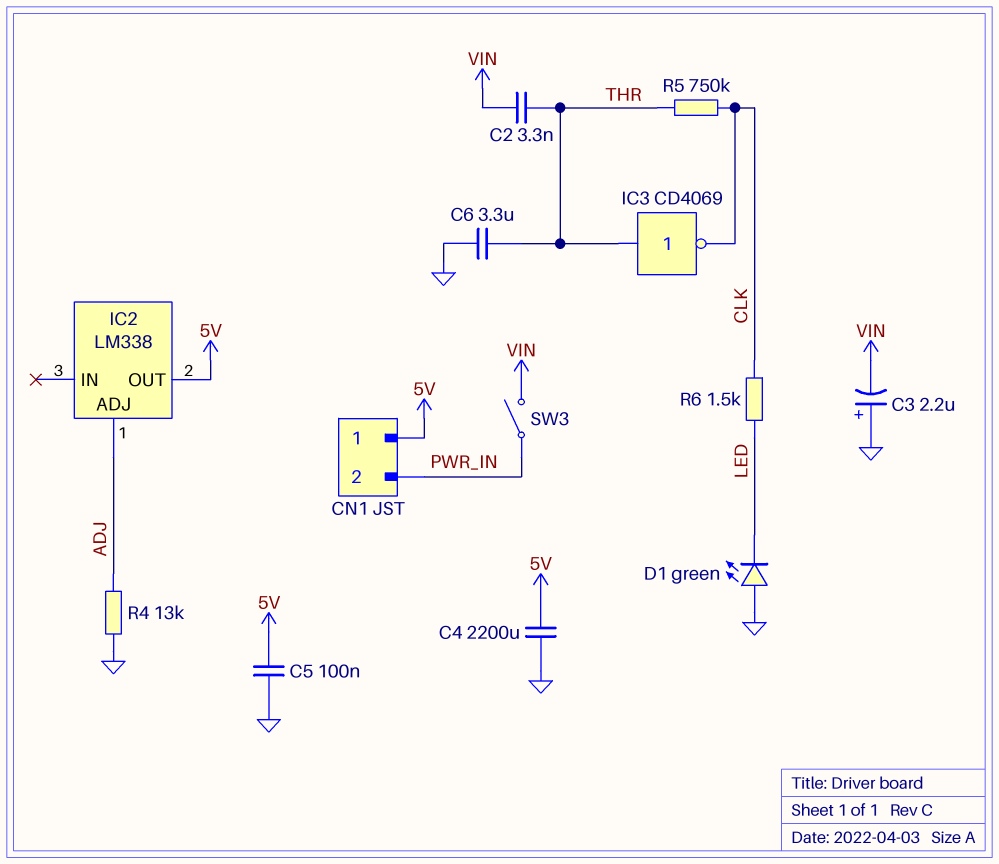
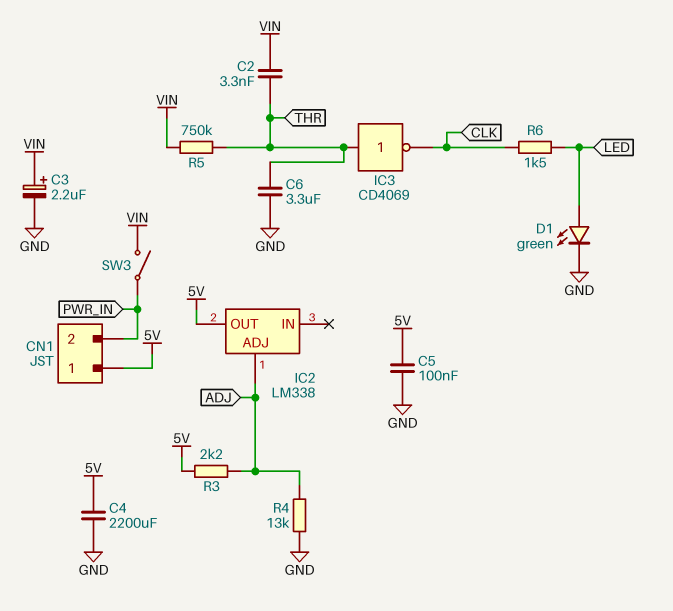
C3: 2.2uF (plus GND, minus VIN) -> 2.2uF (plus VIN, minus GND)
D1: LED green (A GND, K LED) -> LED green (A LED, K GND)
R3: none -> 2.2k (5V, ADJ)
R5: 750k (CLK, THR) -> 750k (THR, VIN)

